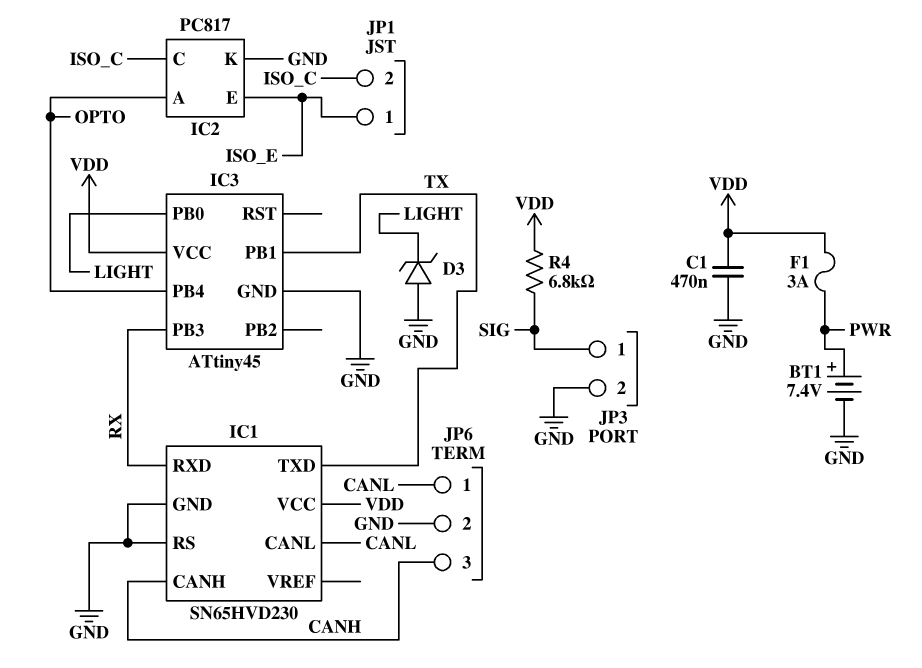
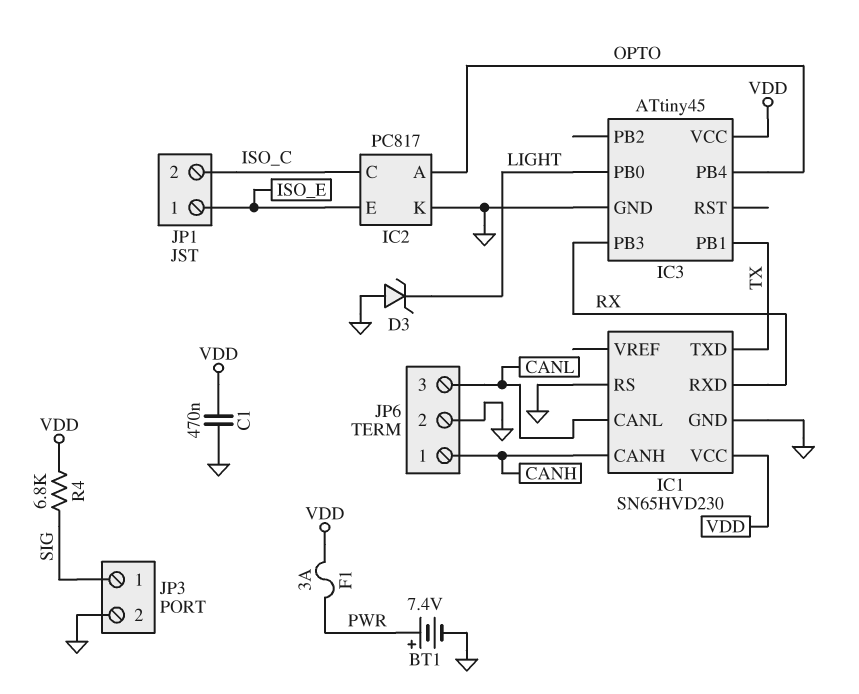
JP6 pin 1: CANL -> CANH
JP6 pin 3: CANH -> CANL

